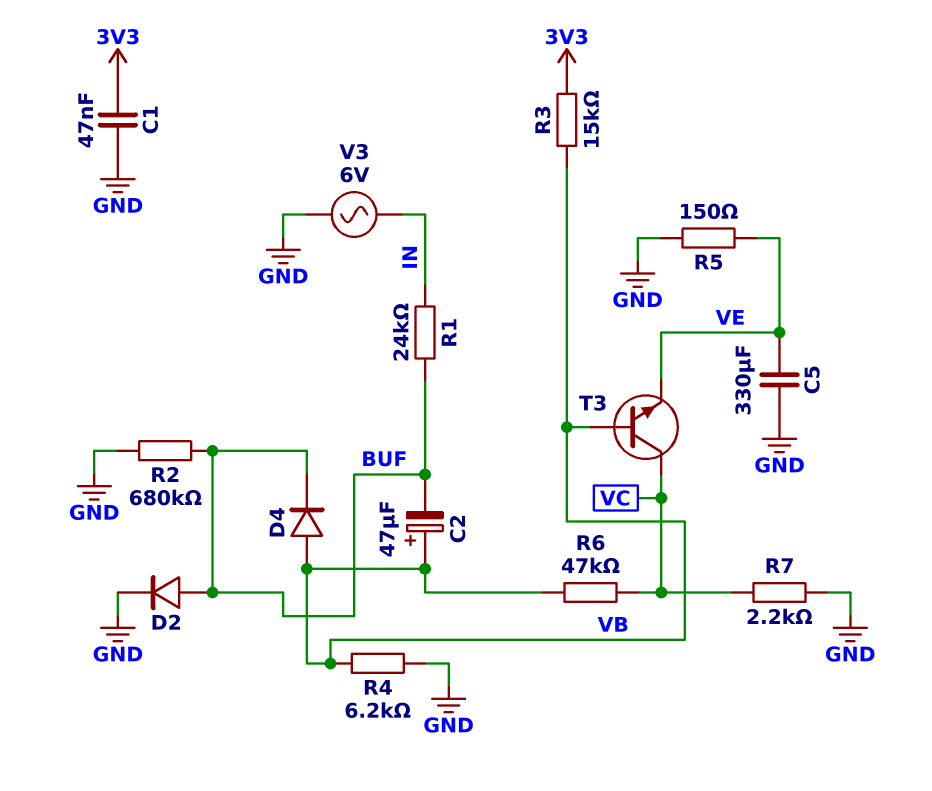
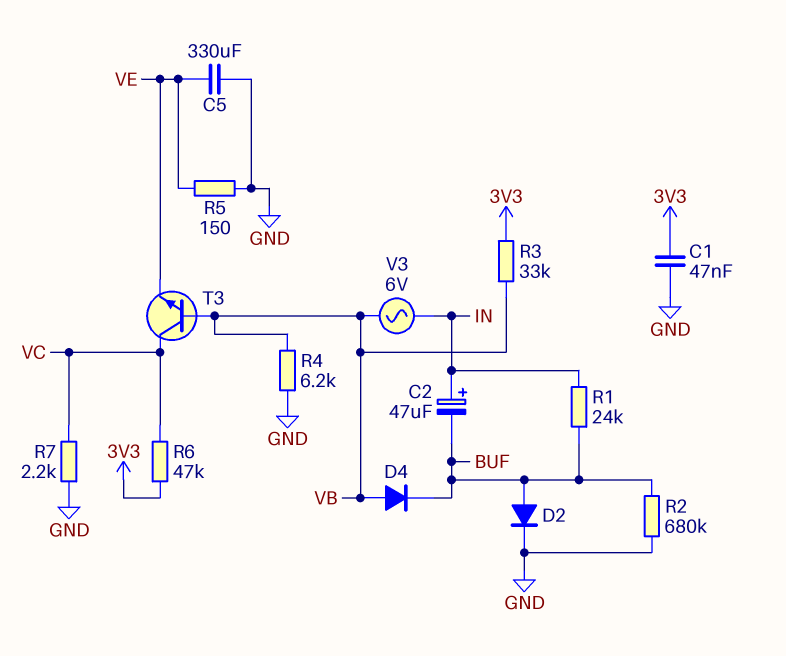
C2: 47uF (plus VB, minus BUF) -> 47uF (plus IN, minus BUF)
R3: 15k (3V3, VB) -> 33k (3V3, VB)
R6: 47k (VB, VC) -> 47k (3V3, VC)
V3: AC 6V (GND, IN) -> AC 6V (IN, VB)

